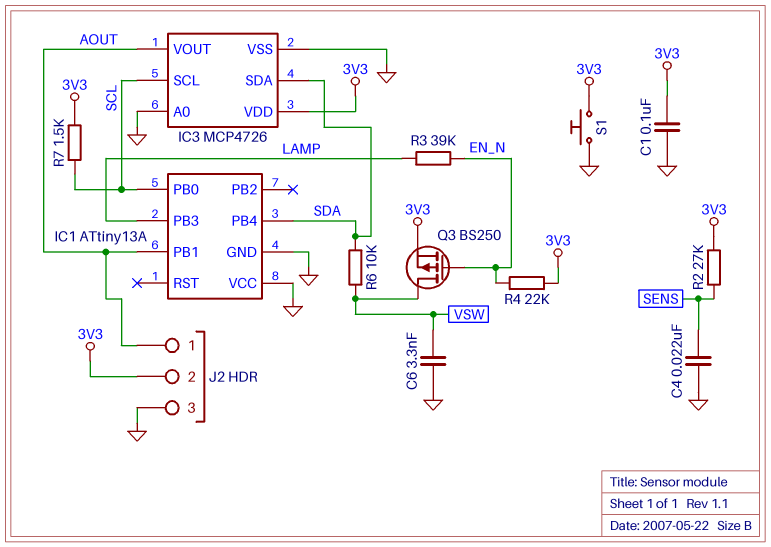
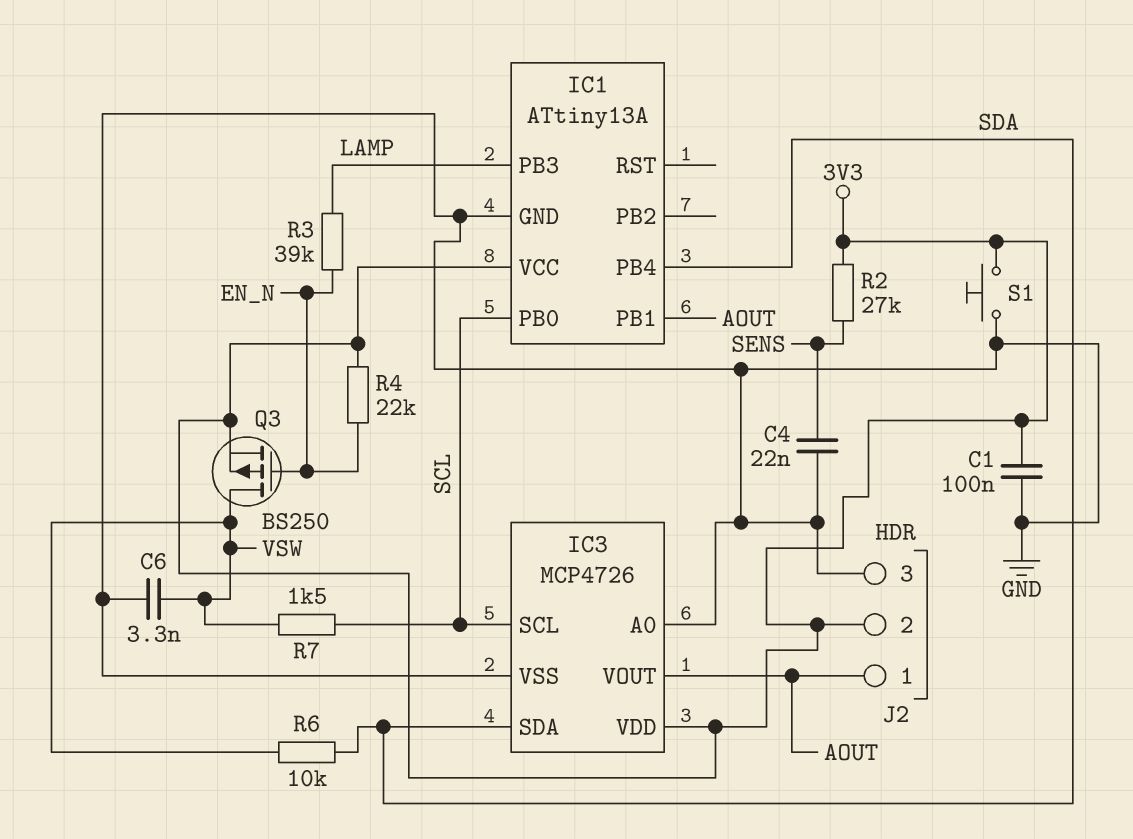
IC1 pin VCC: GND -> 3V3
R7: 1.5k (3V3, SCL) -> 1.5k (SCL, VSW)

